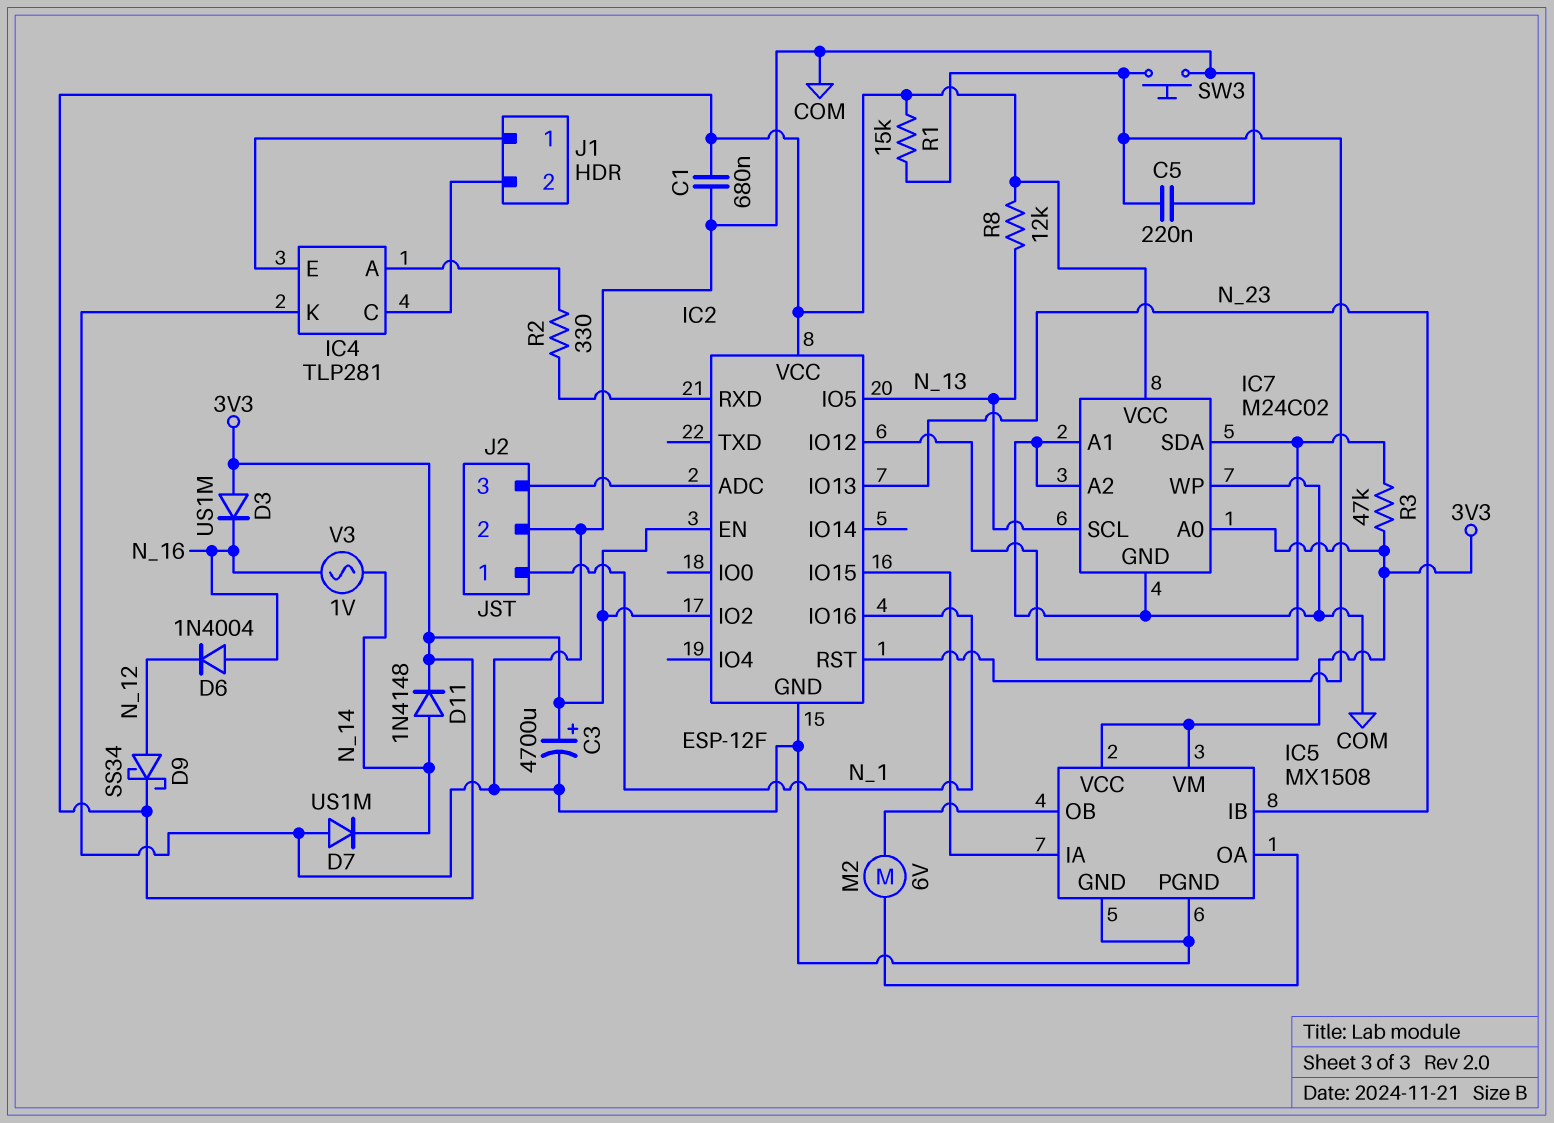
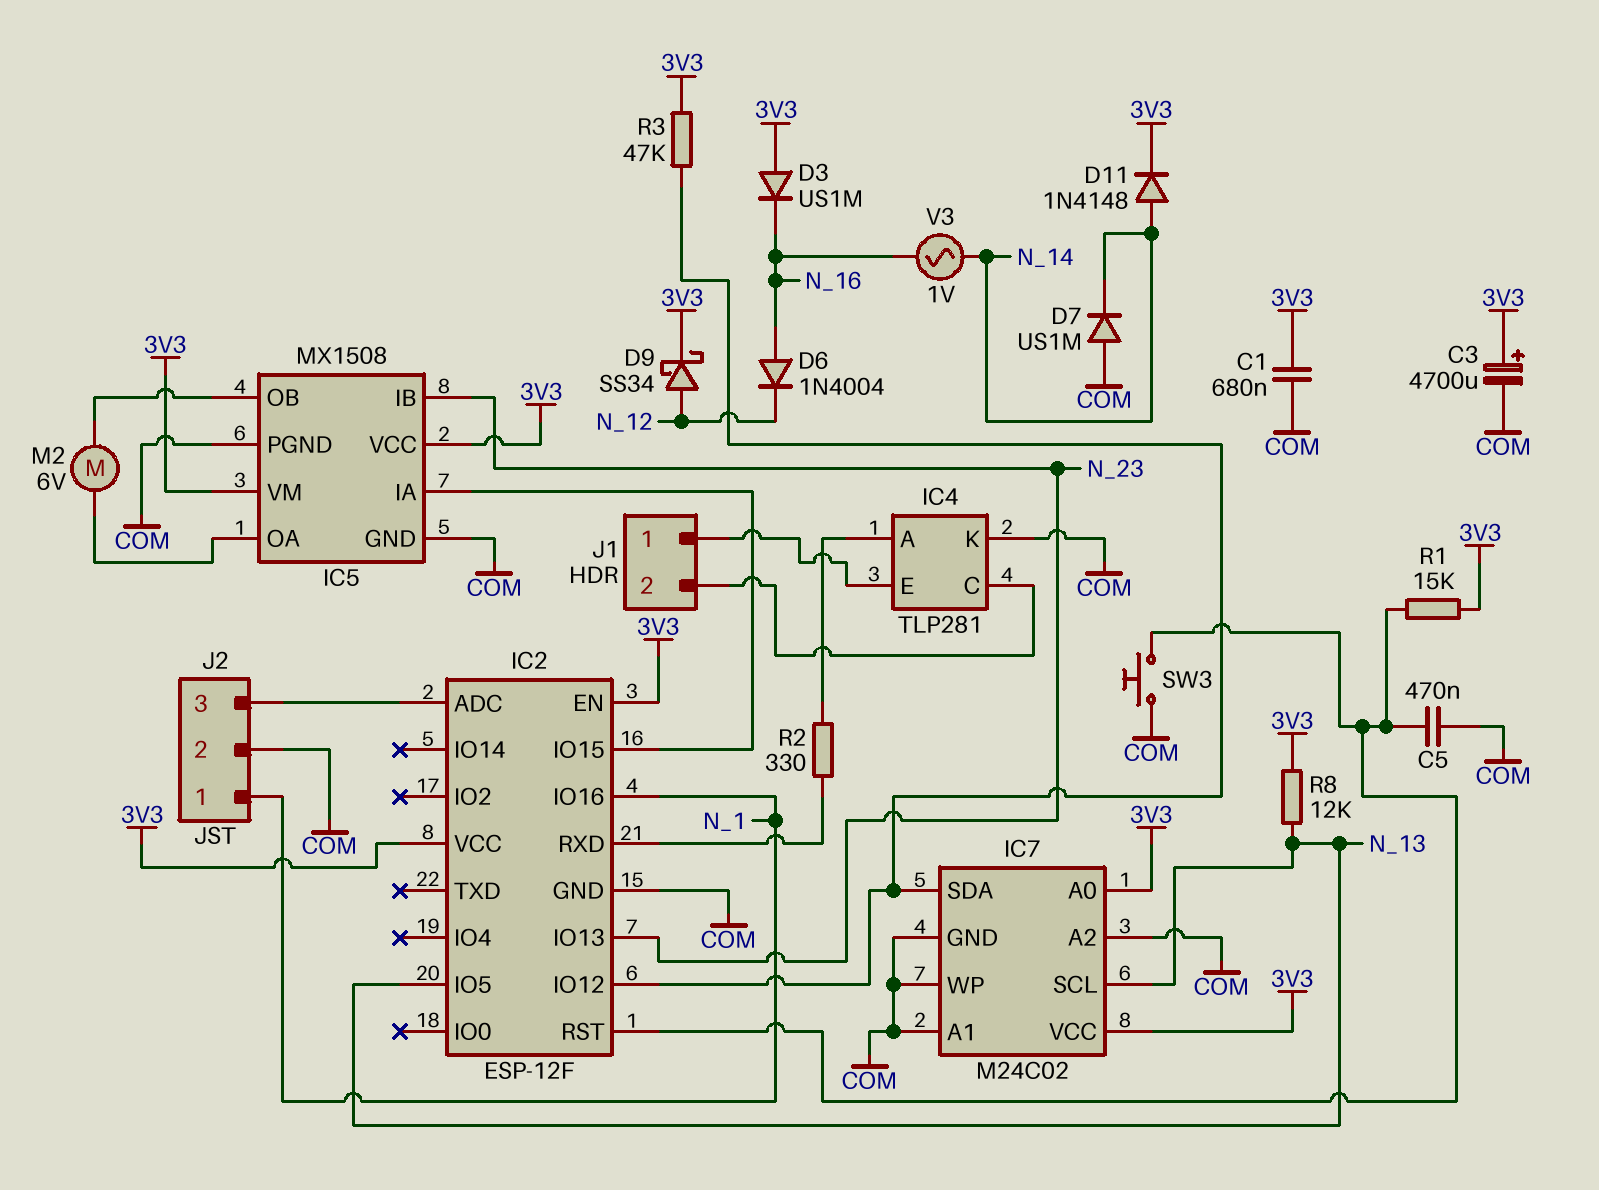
C5: 220nF (COM, IC2/RST) -> 470nF (COM, IC2/RST)
IC2 pin IO2: 3V3 -> none

